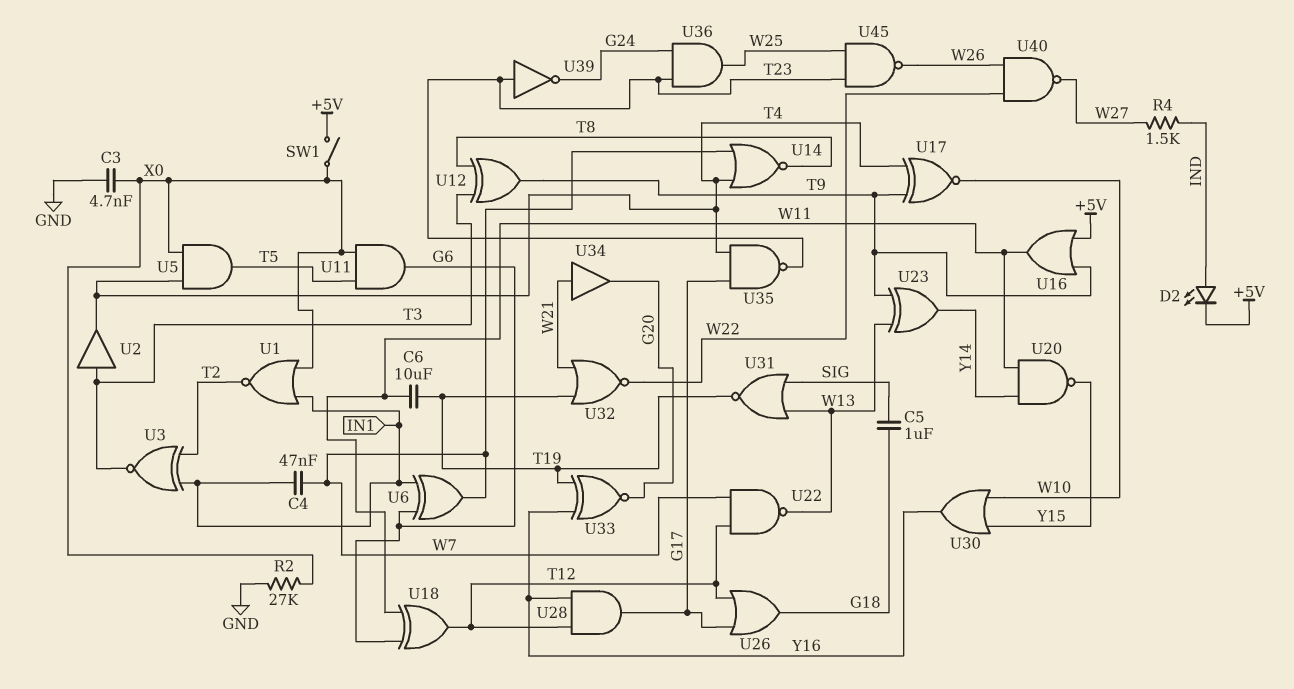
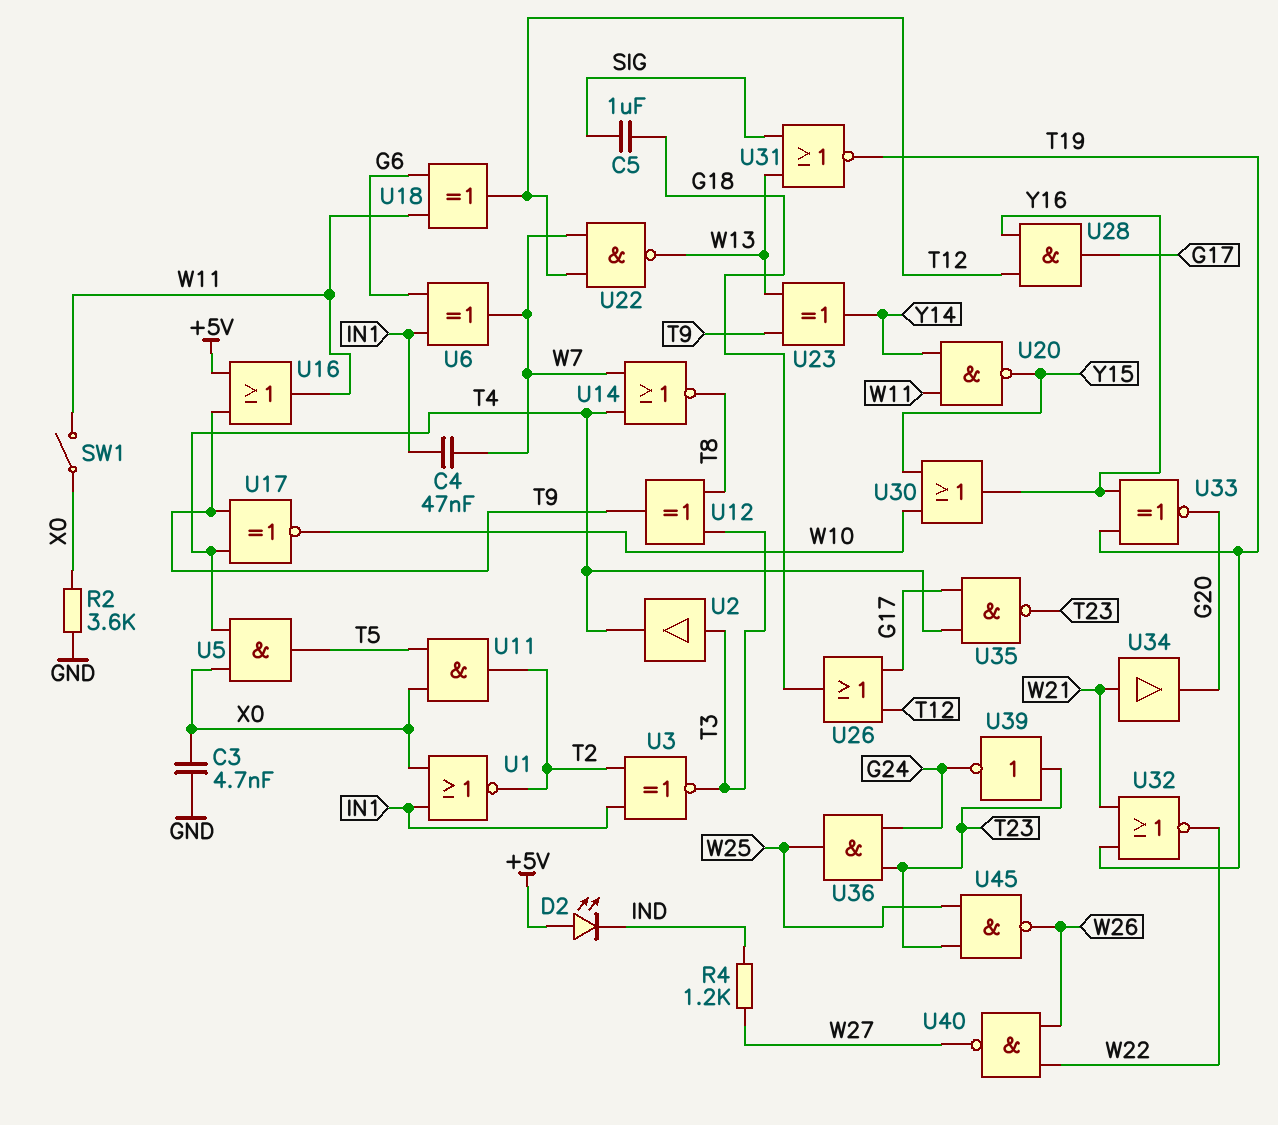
C6: 10uF (T19, W11) -> none
D2: LED (A IND, K +5V) -> LED (A +5V, K IND)
R2: 27k (GND, X0) -> 3.6k (GND, X0)
R4: 1.5k (IND, W27) -> 1.2k (IND, W27)
SW1: switch (+5V, X0) -> switch (W11, X0)
U11: AND (in T5, in X0, out G6) -> AND (in T5, in X0, out T2)

